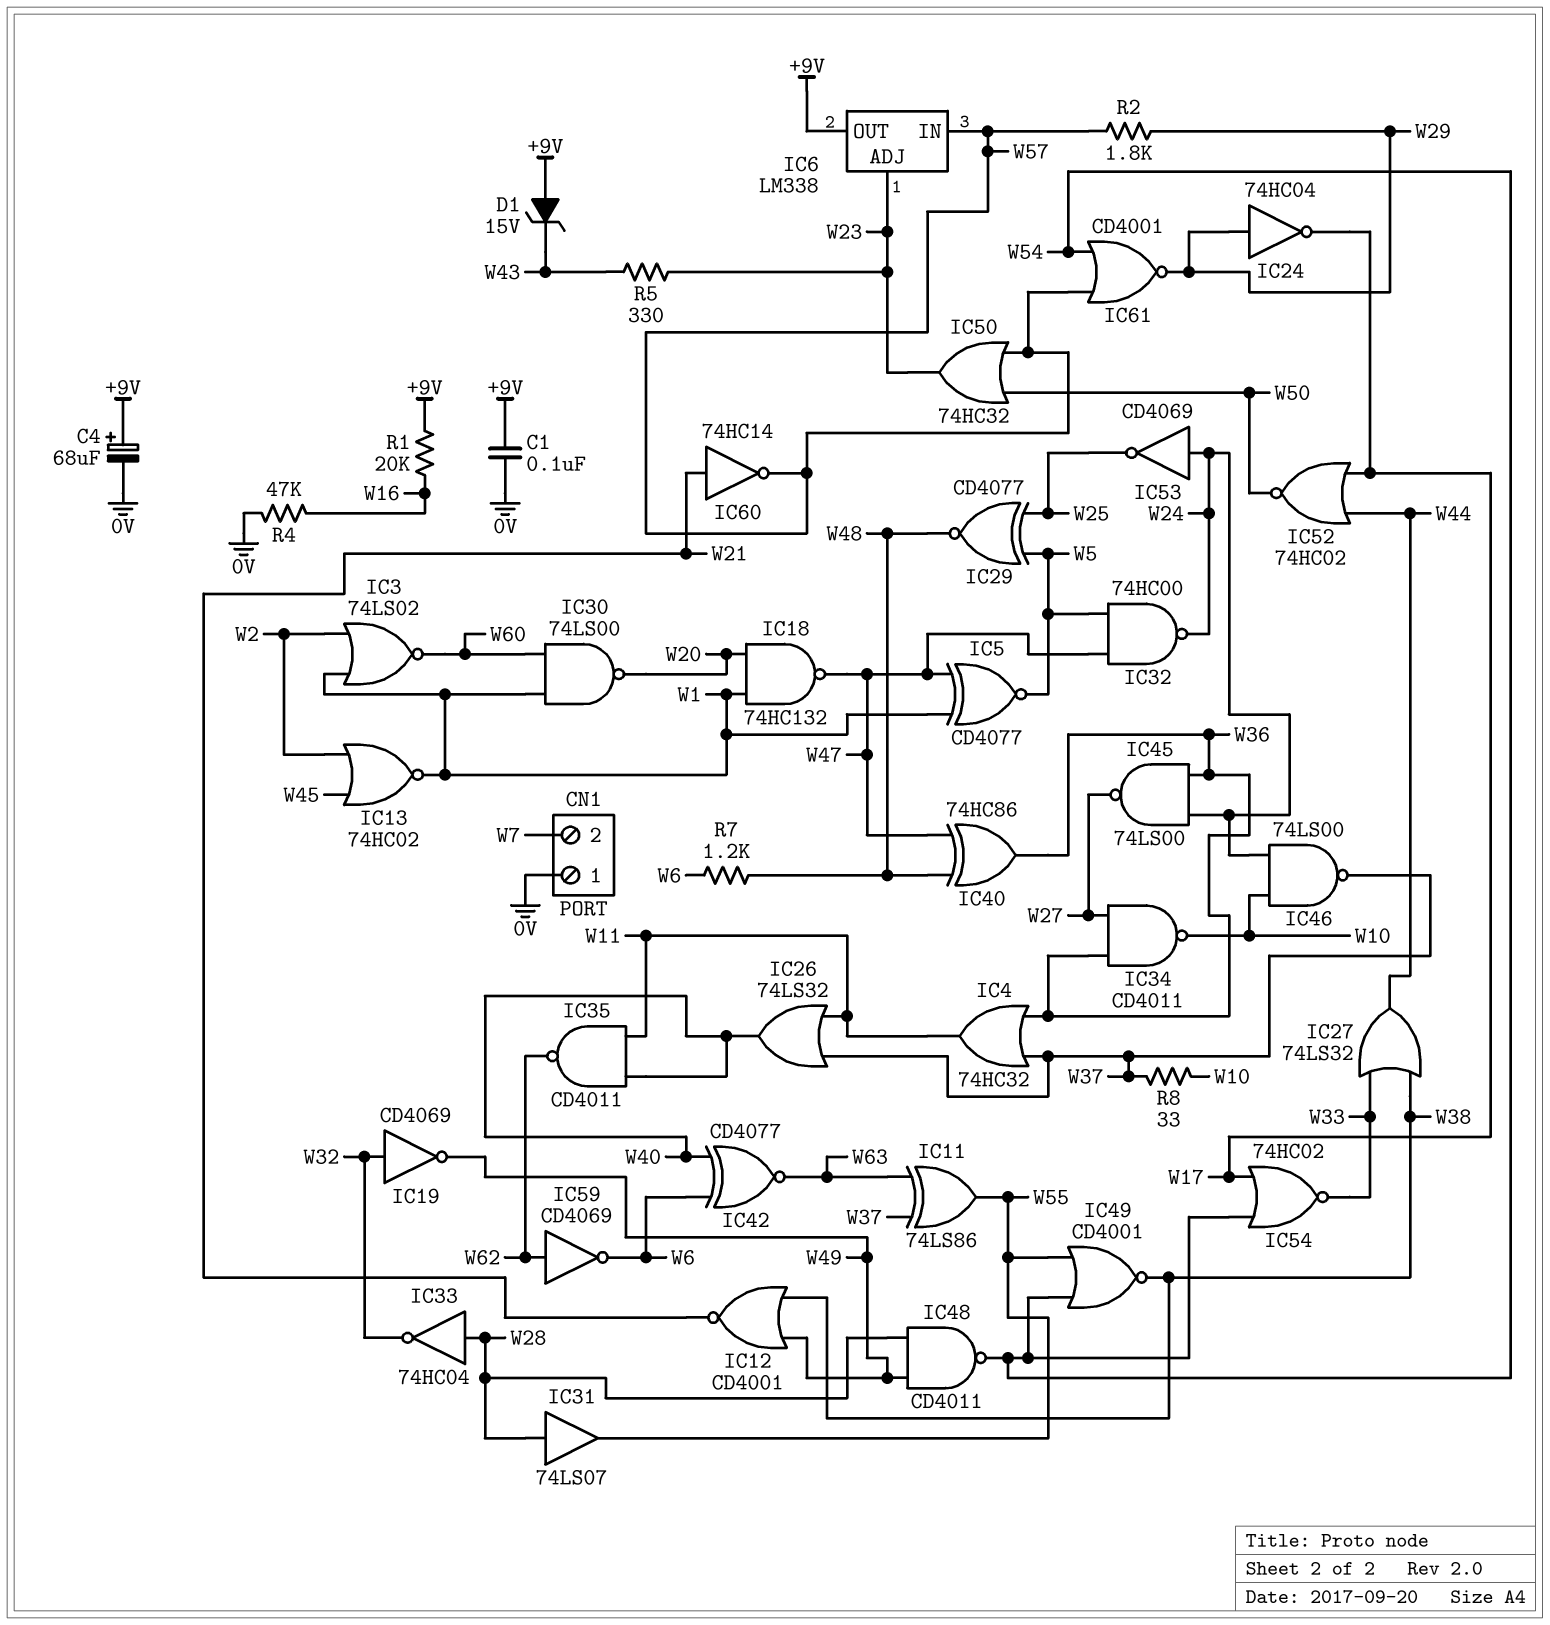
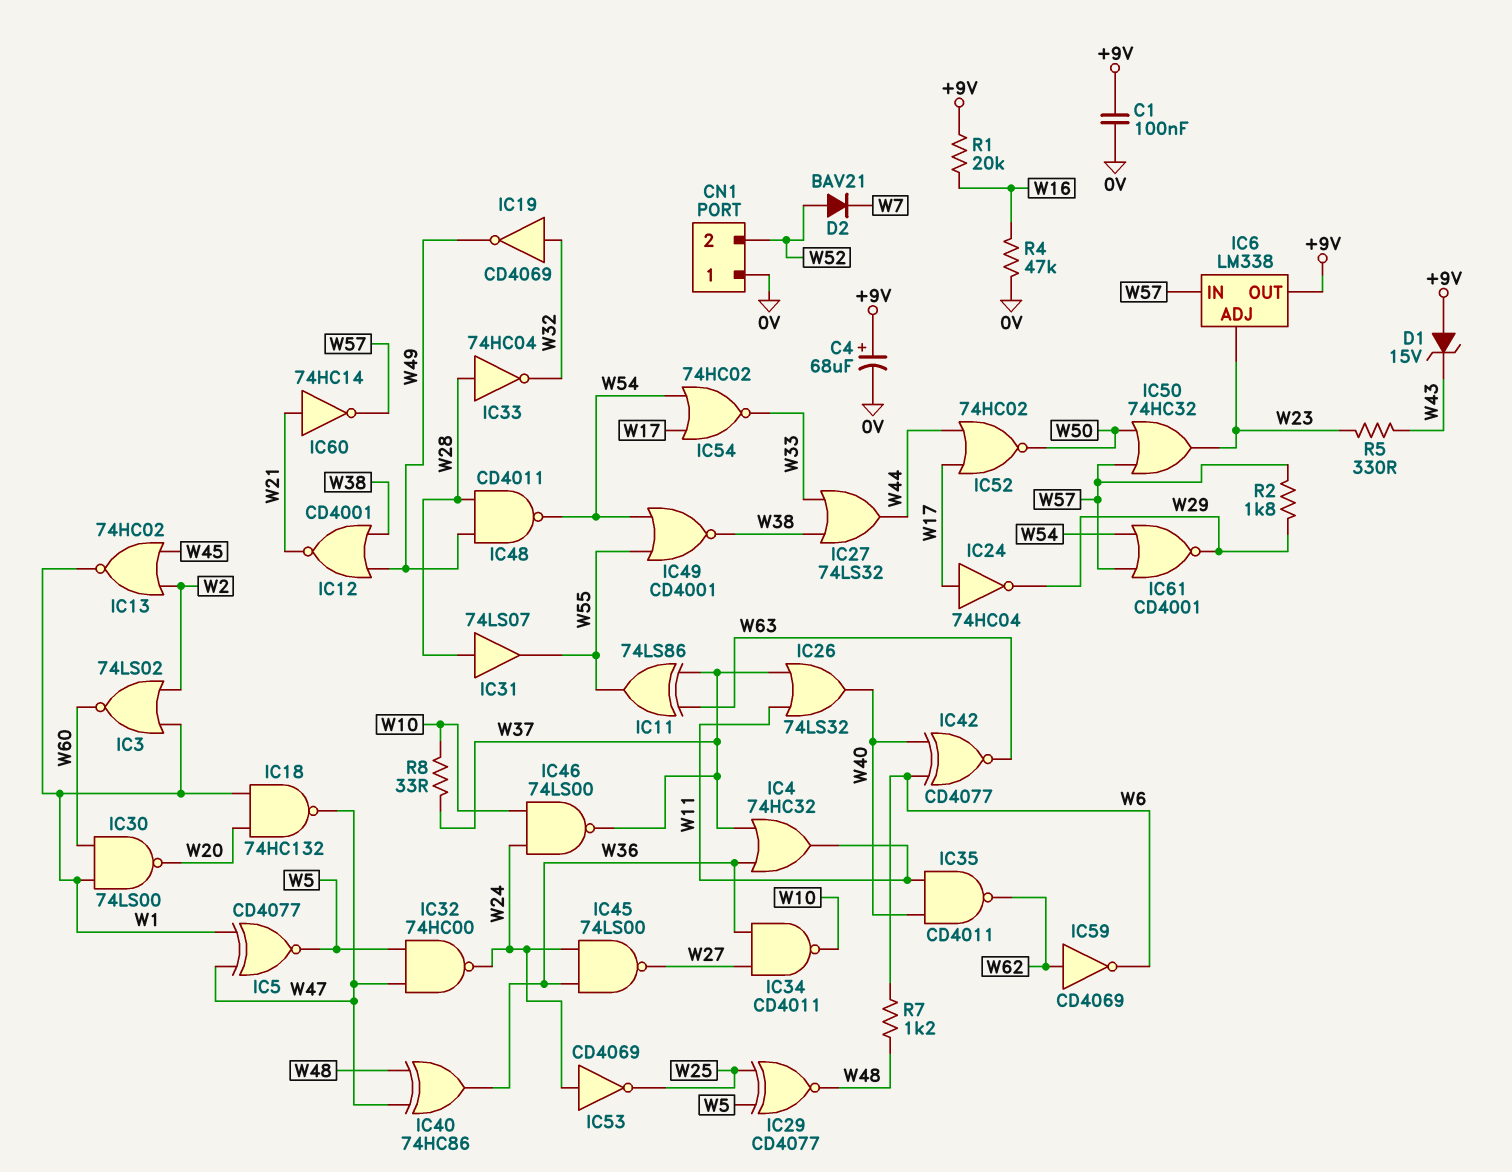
CN1 pin 2: W7 -> W52
D2: none -> diode BAV21 (A W52, K W7)
IC24: NOT 74HC04 (in W29, out W17) -> NOT 74HC04 (in W17, out W29)

